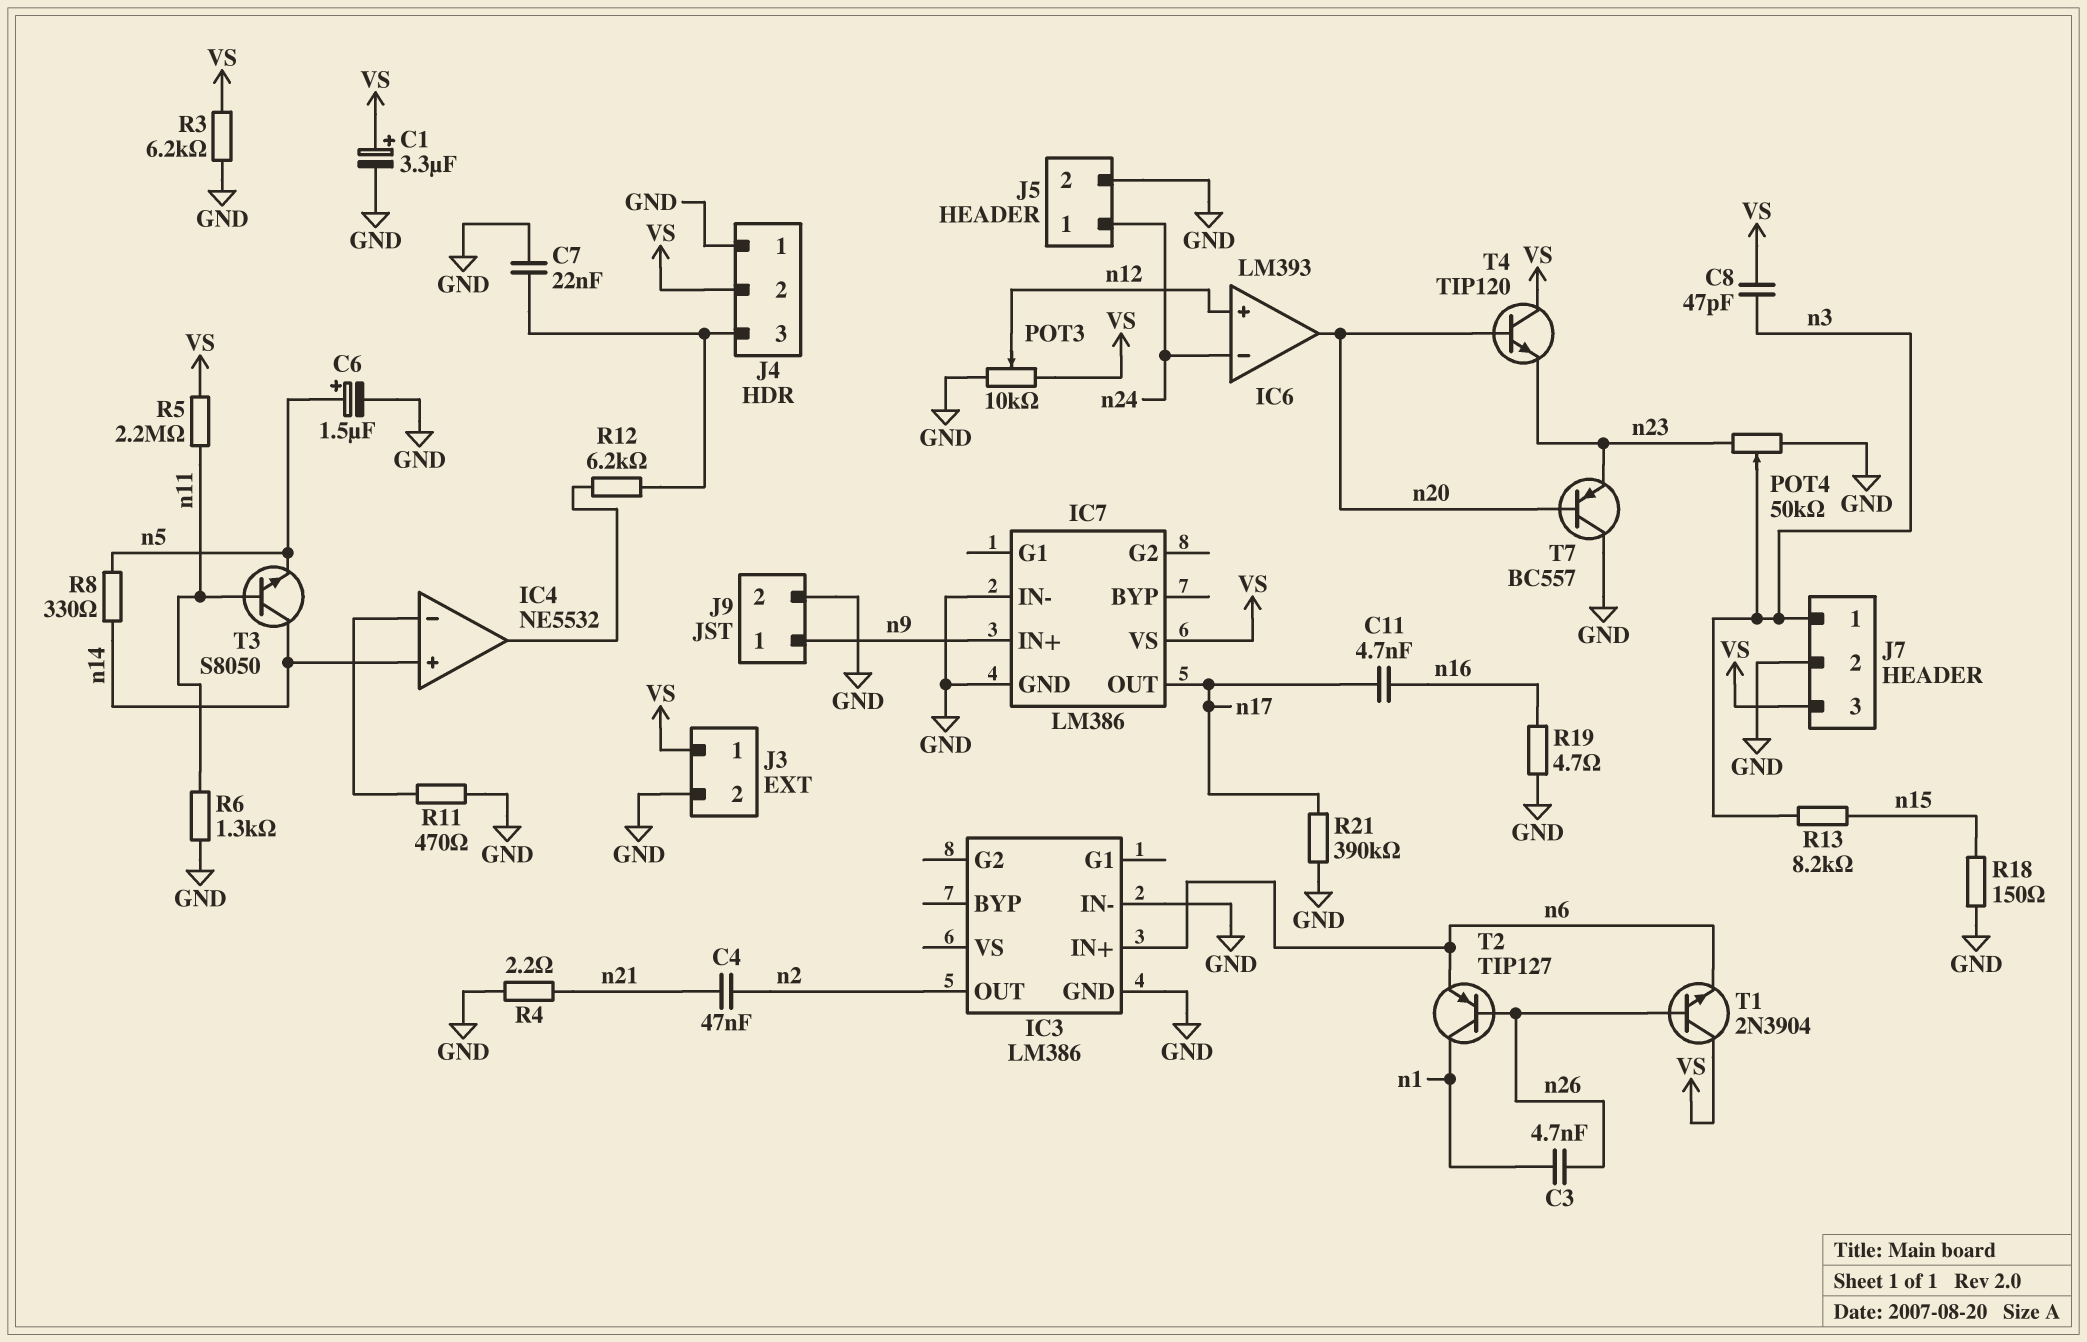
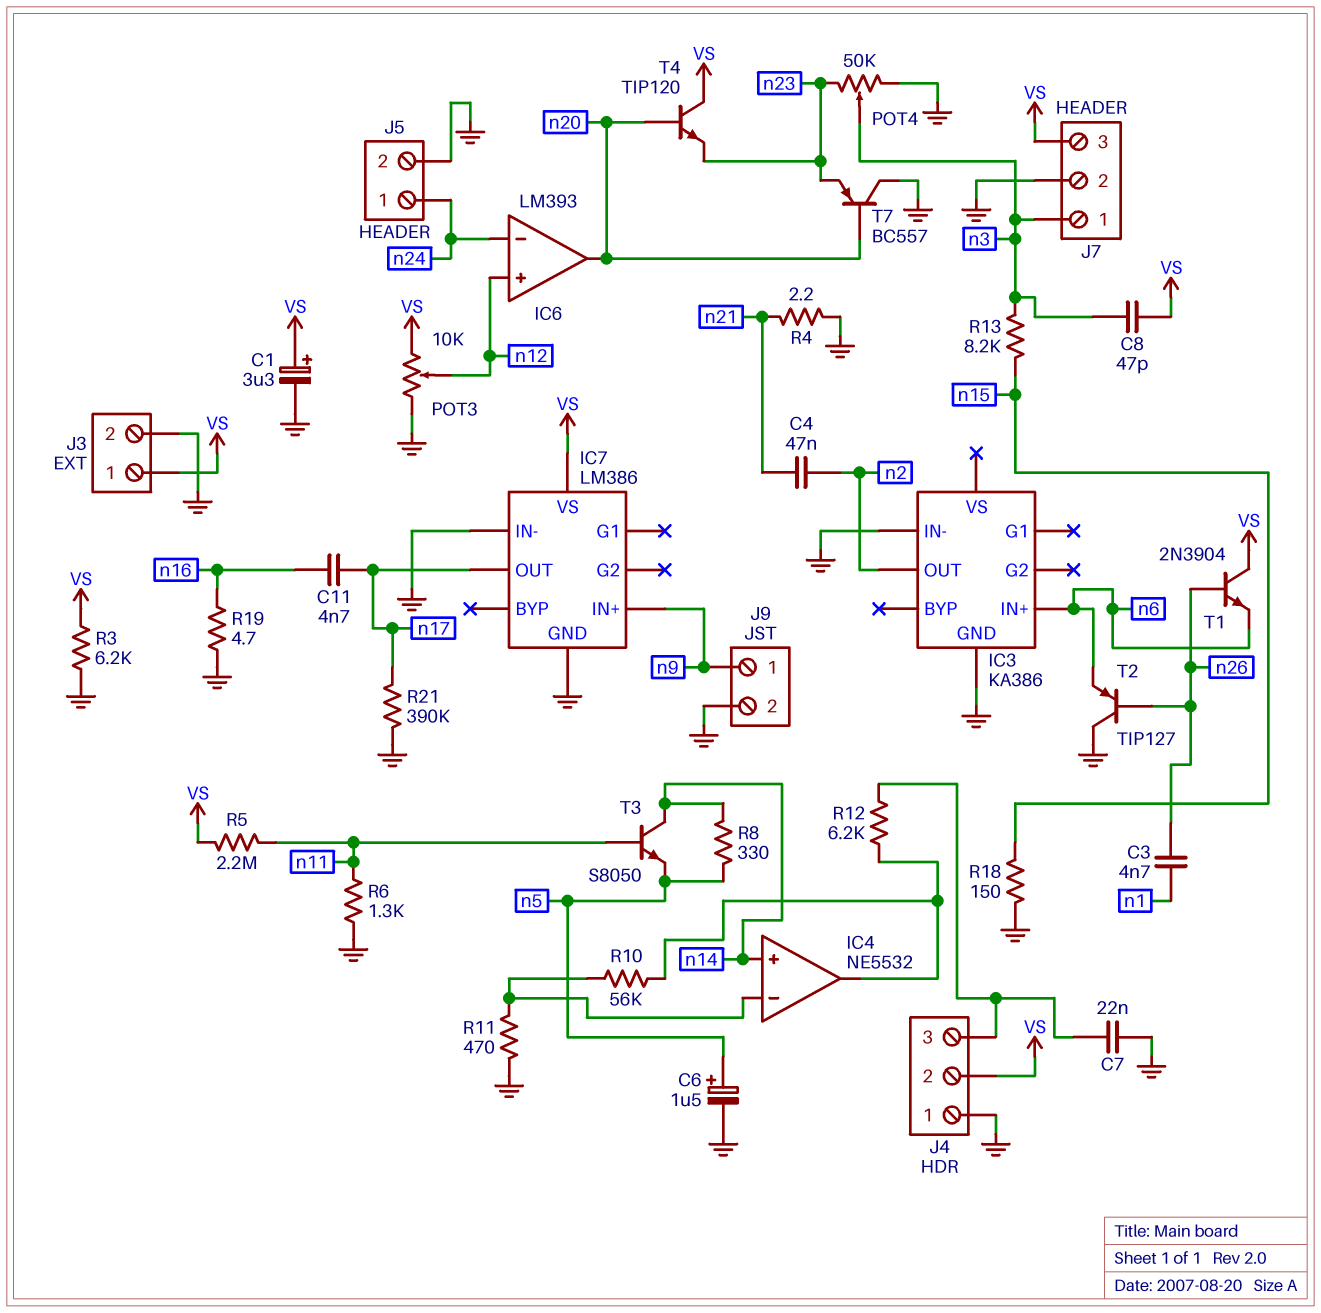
IC3: LM386 -> KA386
R10: none -> 56k (IC4/in-, IC4/out)
T2: PNP TIP127 (B n26, C n1, E n6) -> PNP TIP127 (B n26, C GND, E n6)

